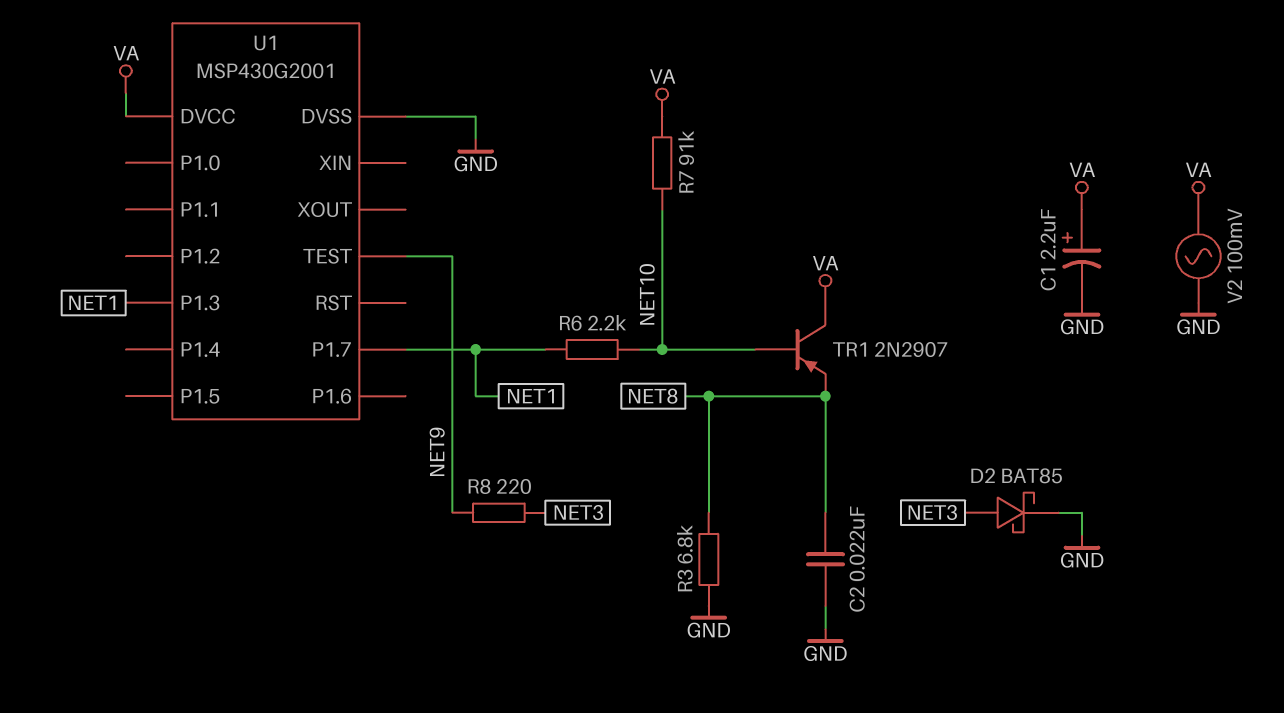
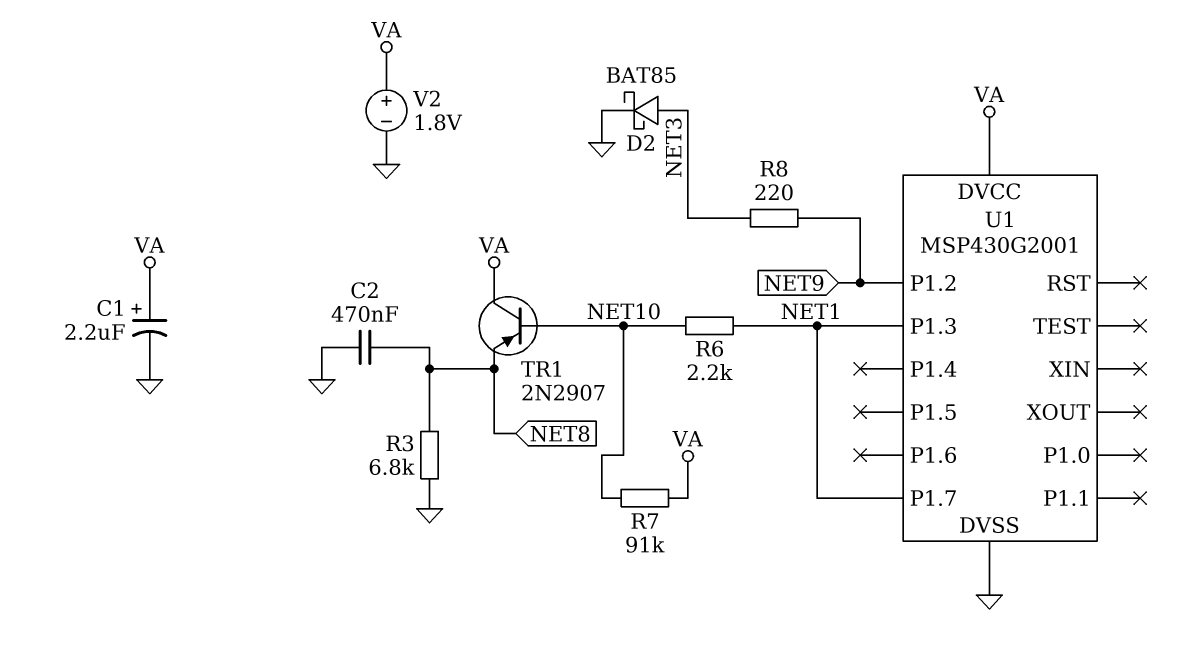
C2: 22nF (GND, NET8) -> 470nF (GND, NET8)
U1 pin P1.2: none -> NET9
U1 pin TEST: NET9 -> none
V2: AC 100mV (GND, VA) -> 1.8V (plus VA, minus GND)

